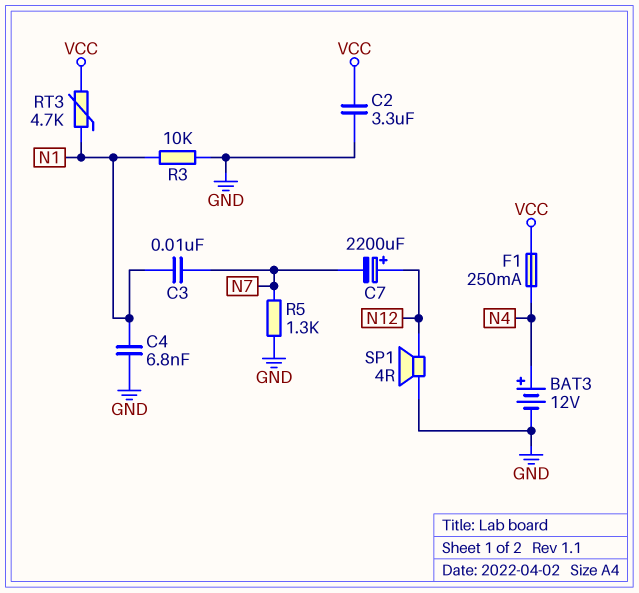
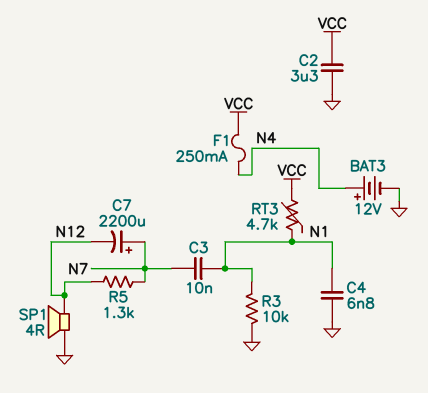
C7: 2200uF (plus N12, minus N7) -> 2200uF (plus N7, minus N12)
R5: 1.3k (GND, N7) -> 1.3k (N7, N12)

